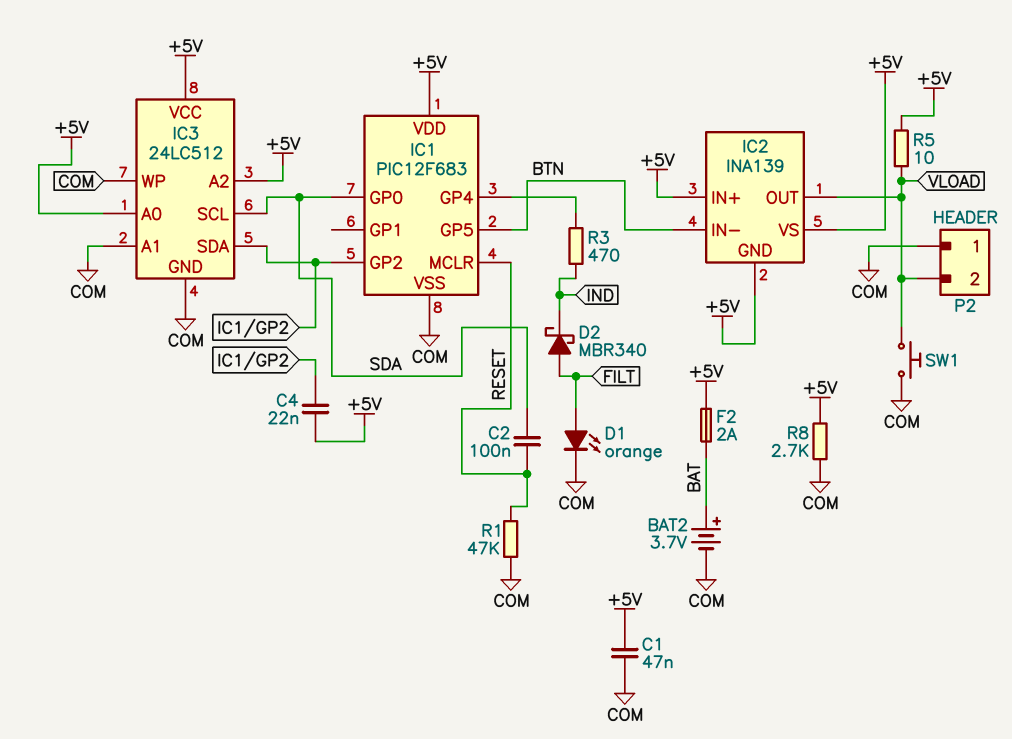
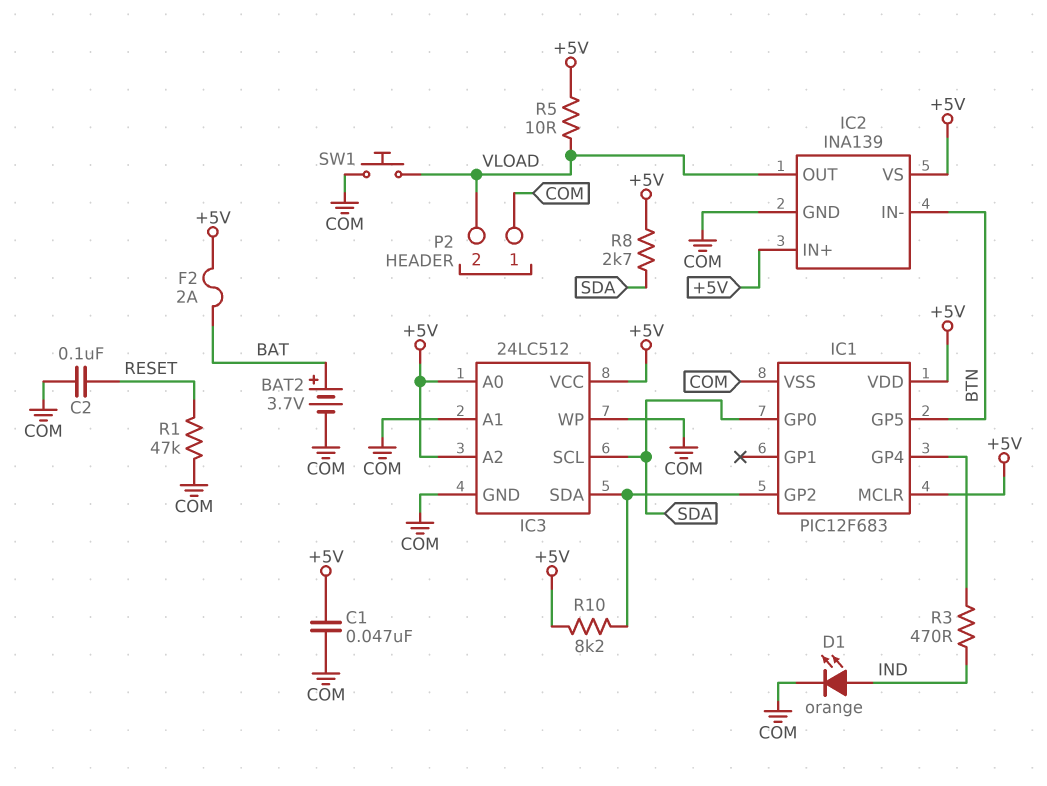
C2: 100nF (RESET, SDA) -> 100nF (COM, RESET)
C4: 22nF (+5V, IC1/GP2) -> none
D1: LED orange (A FILT, K COM) -> LED orange (A IND, K COM)
D2: schottky MBR340 (A FILT, K IND) -> none
IC1 pin MCLR: RESET -> +5V
IC2 pin GND: +5V -> COM
R8: 2.7k (+5V, COM) -> 2.7k (+5V, SDA)
R10: none -> 8.2k (+5V, IC1/GP2)

